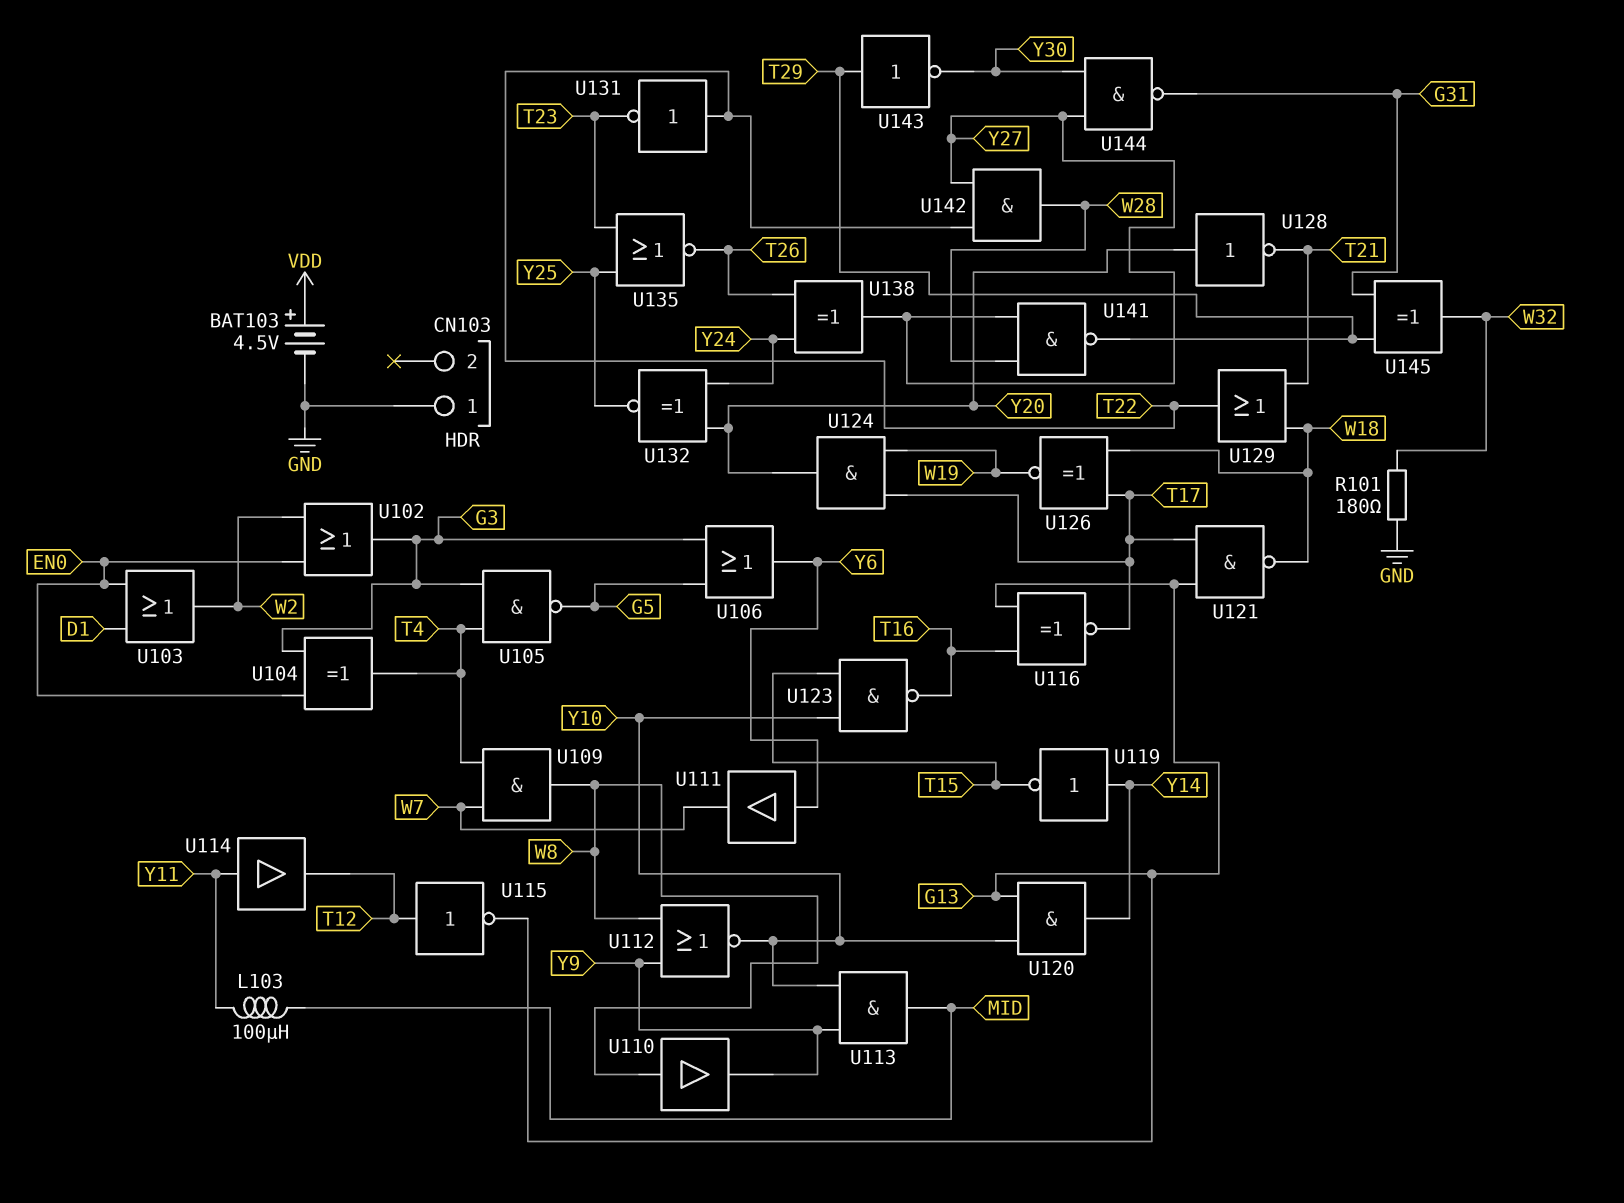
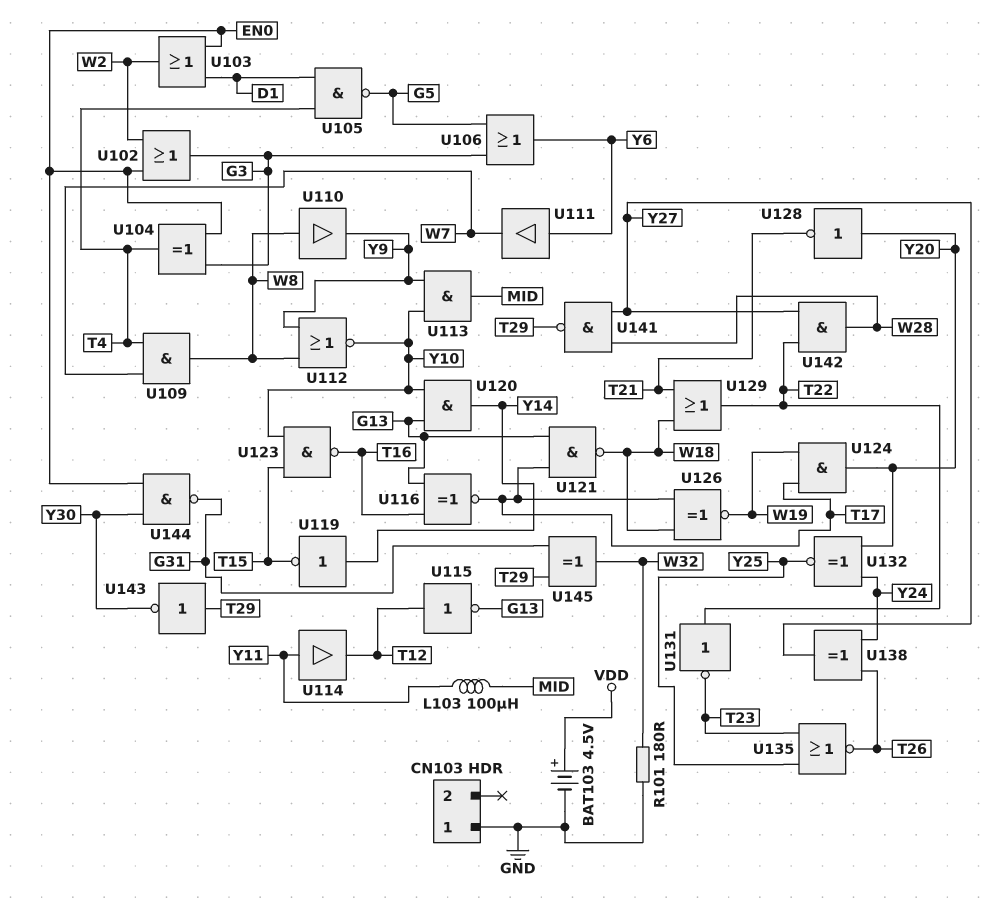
U105: NAND (in G3, in T4, out G5) -> NAND (in D1, in T4, out G5)
U144: NAND (in Y27, in Y30, out G31) -> NAND (in EN0, in Y30, out G31)

